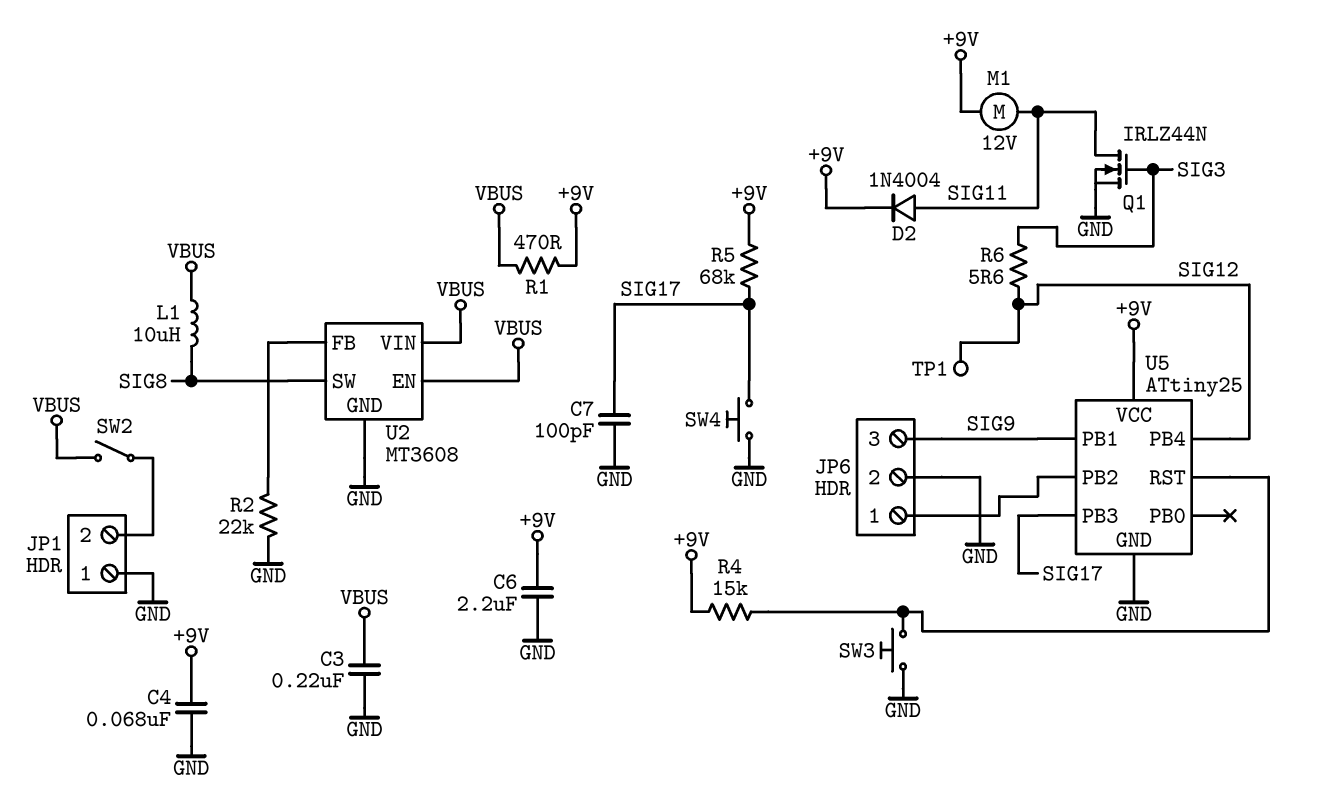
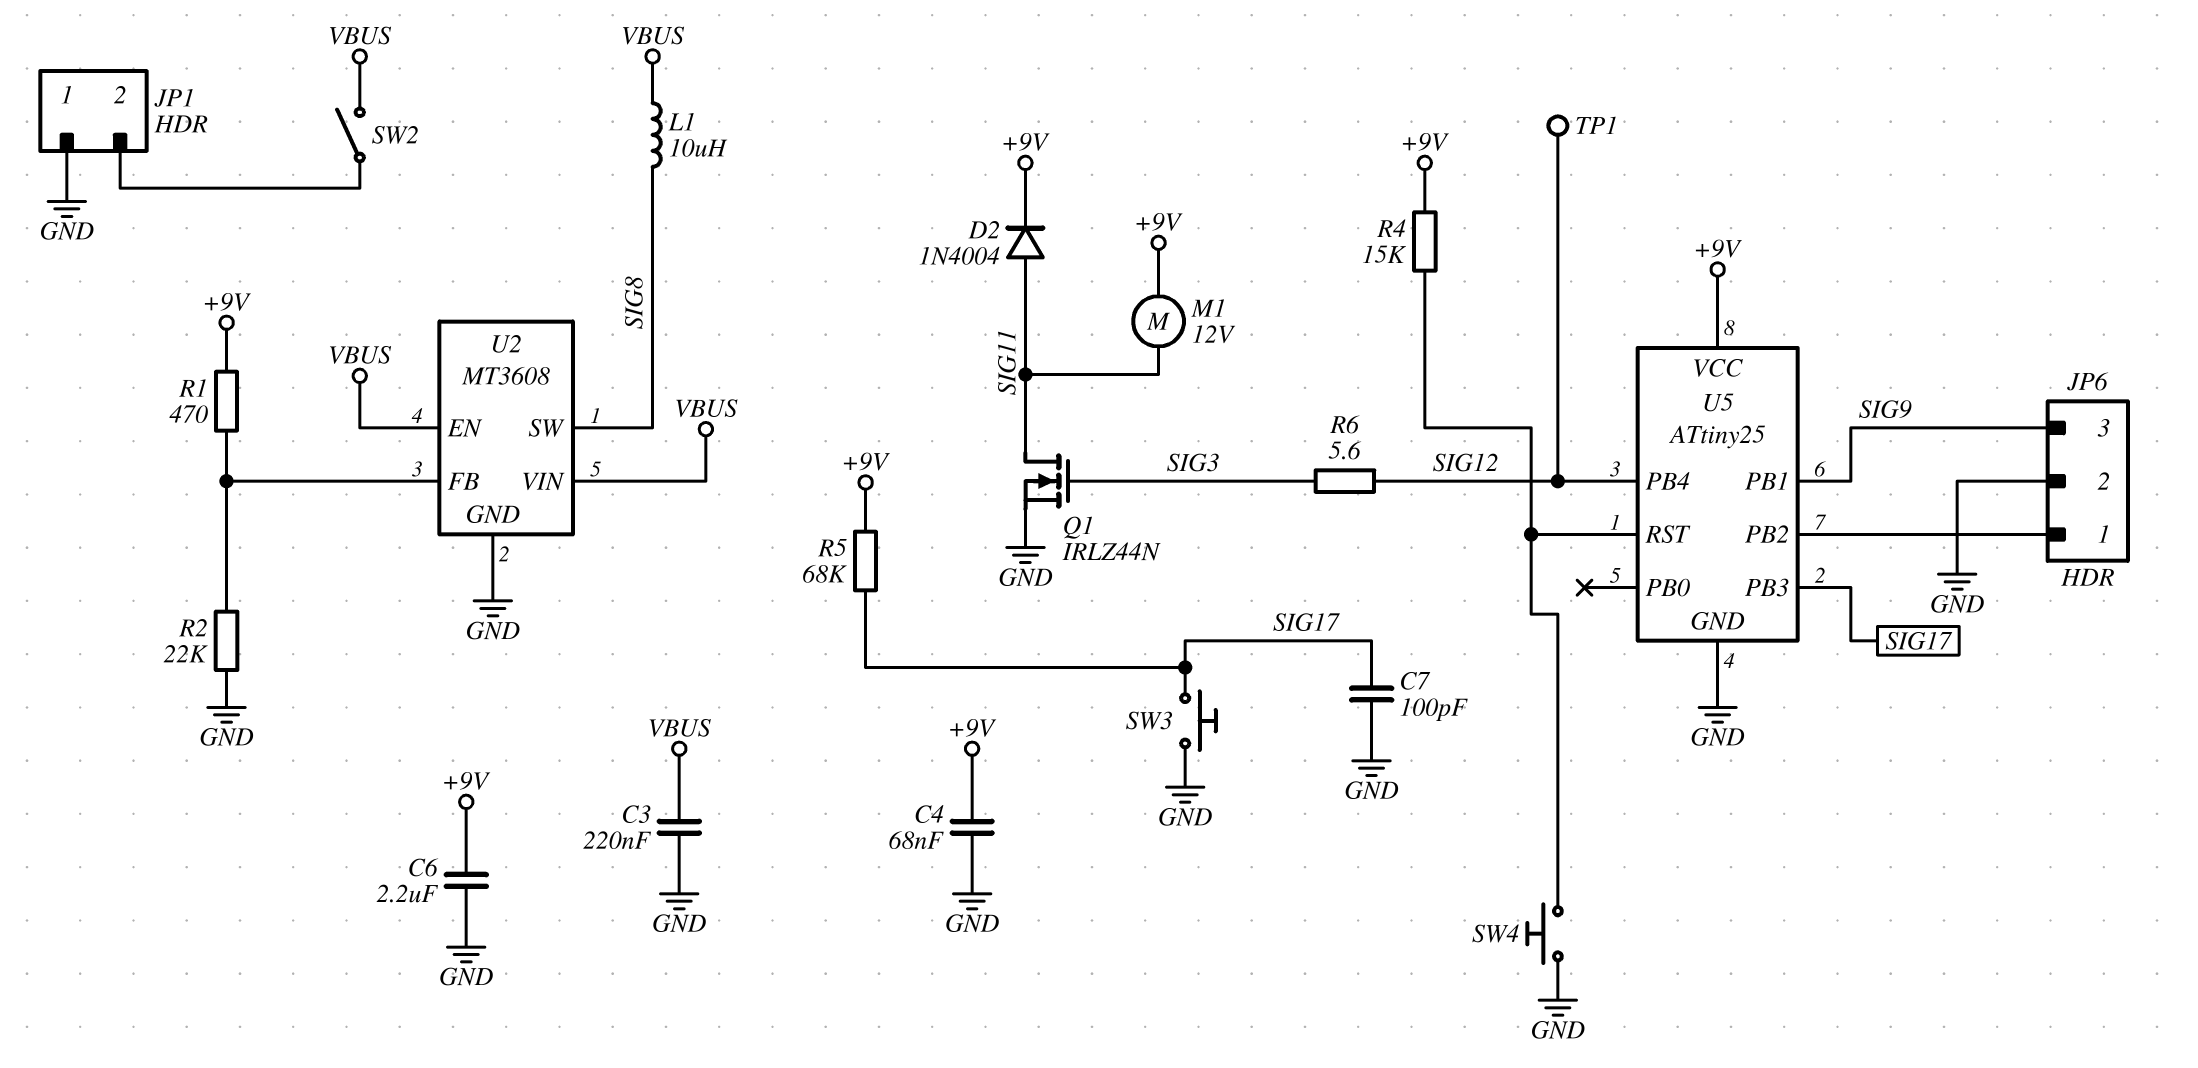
R1: 470 (+9V, VBUS) -> 470 (+9V, U2/FB)
SW3: button (GND, U5/RST) -> button (GND, SIG17)
SW4: button (GND, SIG17) -> button (GND, U5/RST)

